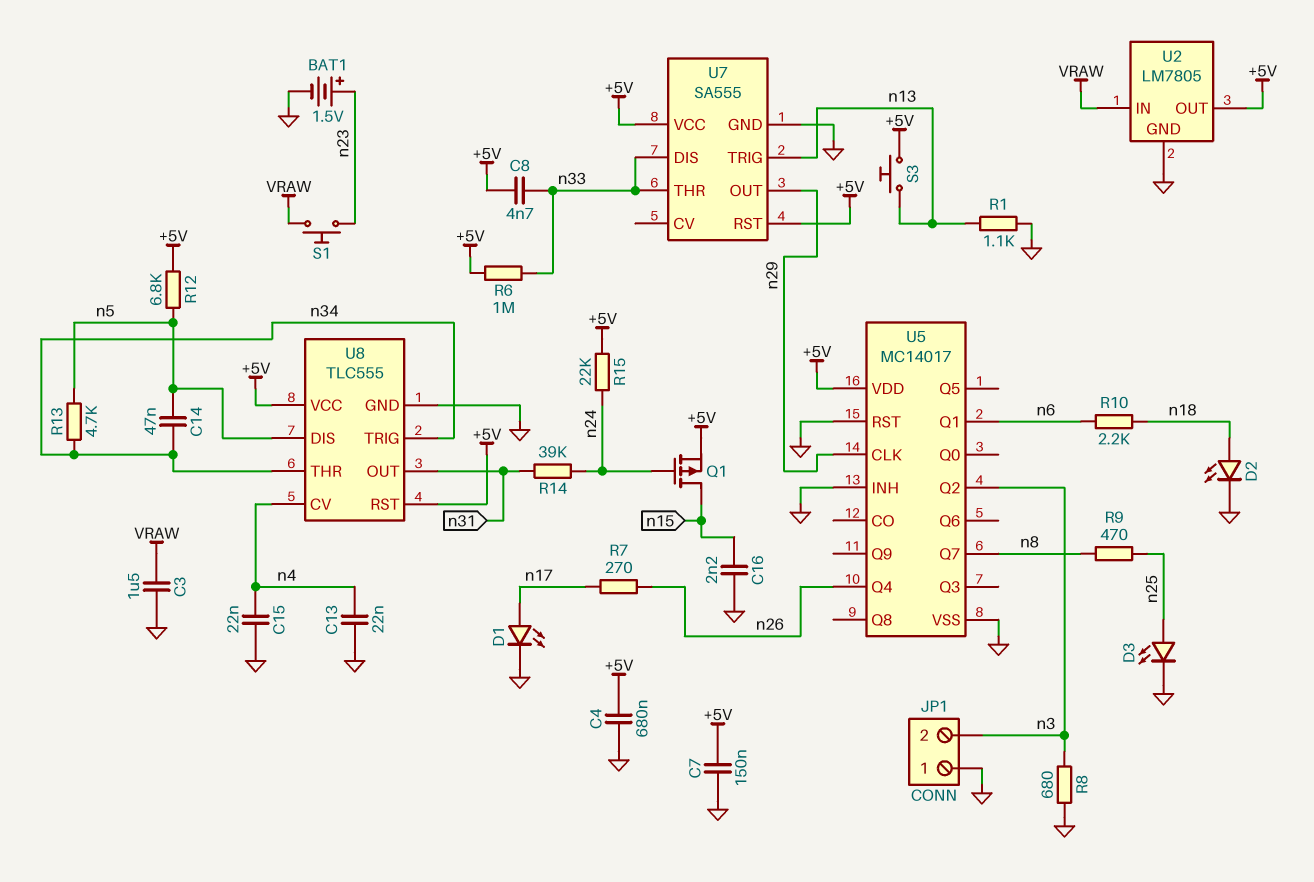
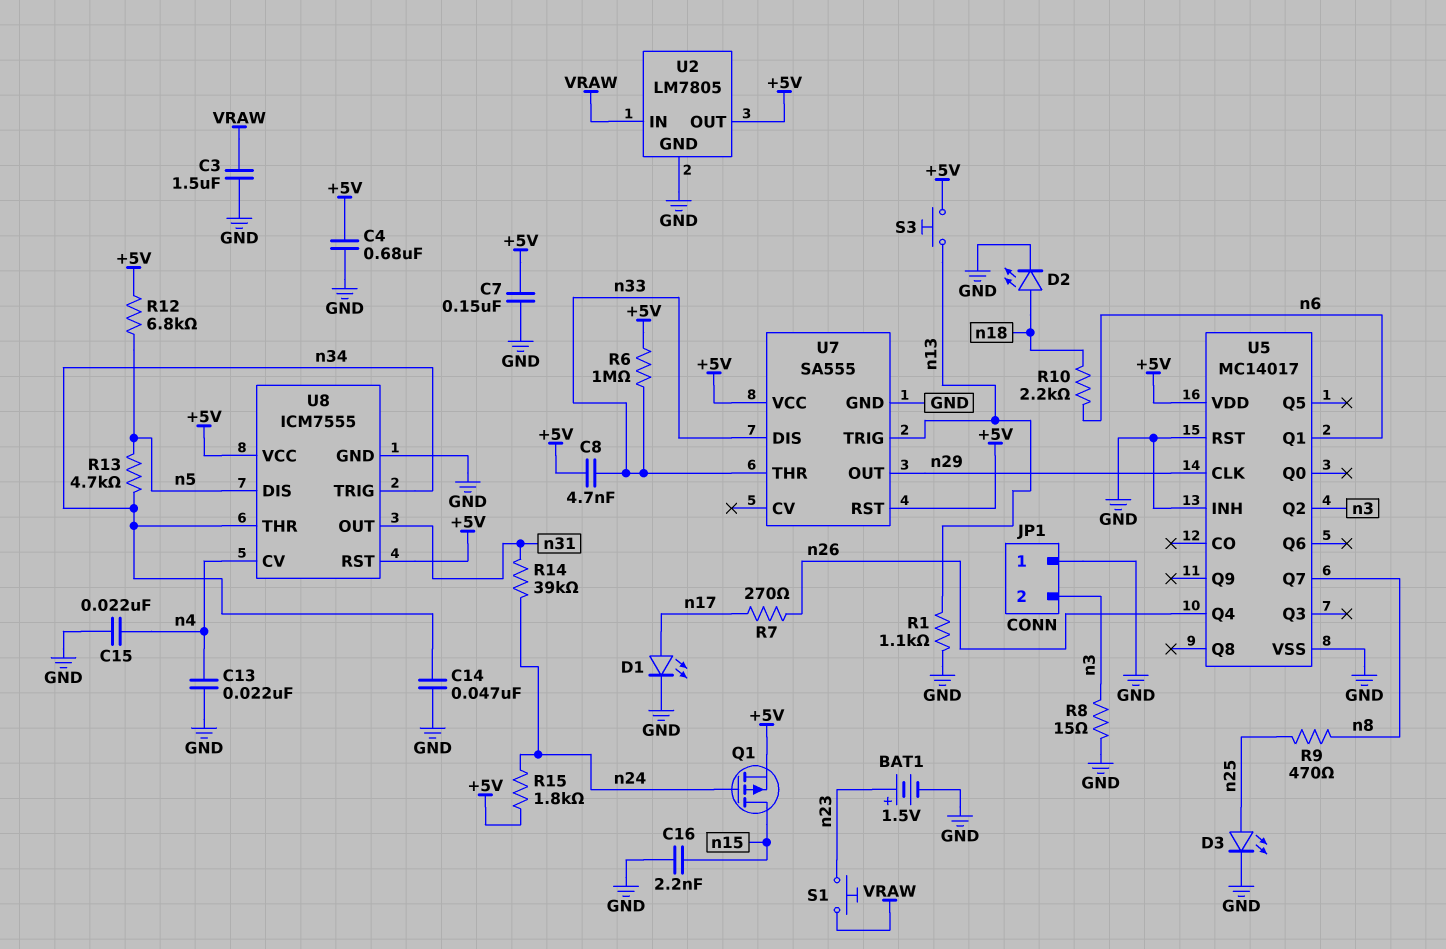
C14: 47nF (n5, n34) -> 47nF (GND, n34)
R8: 680 (GND, n3) -> 15 (GND, n3)
R15: 22k (+5V, n24) -> 1.8k (+5V, n24)
U8: TLC555 -> ICM7555

